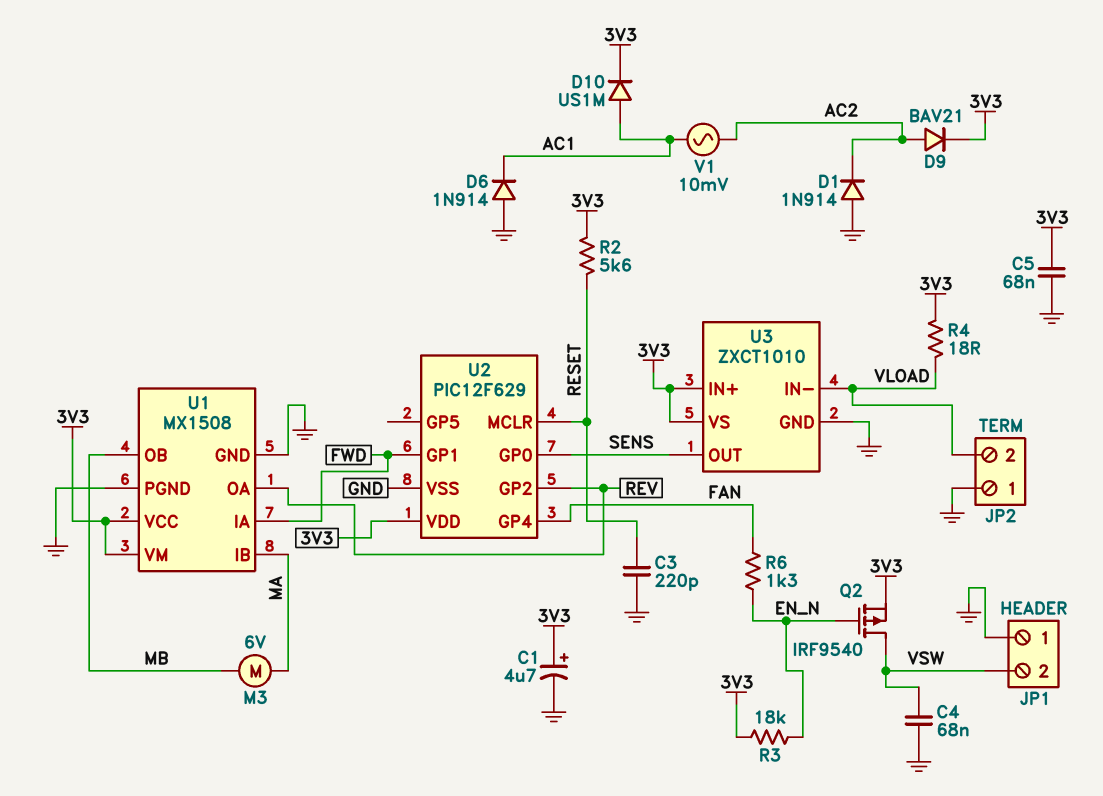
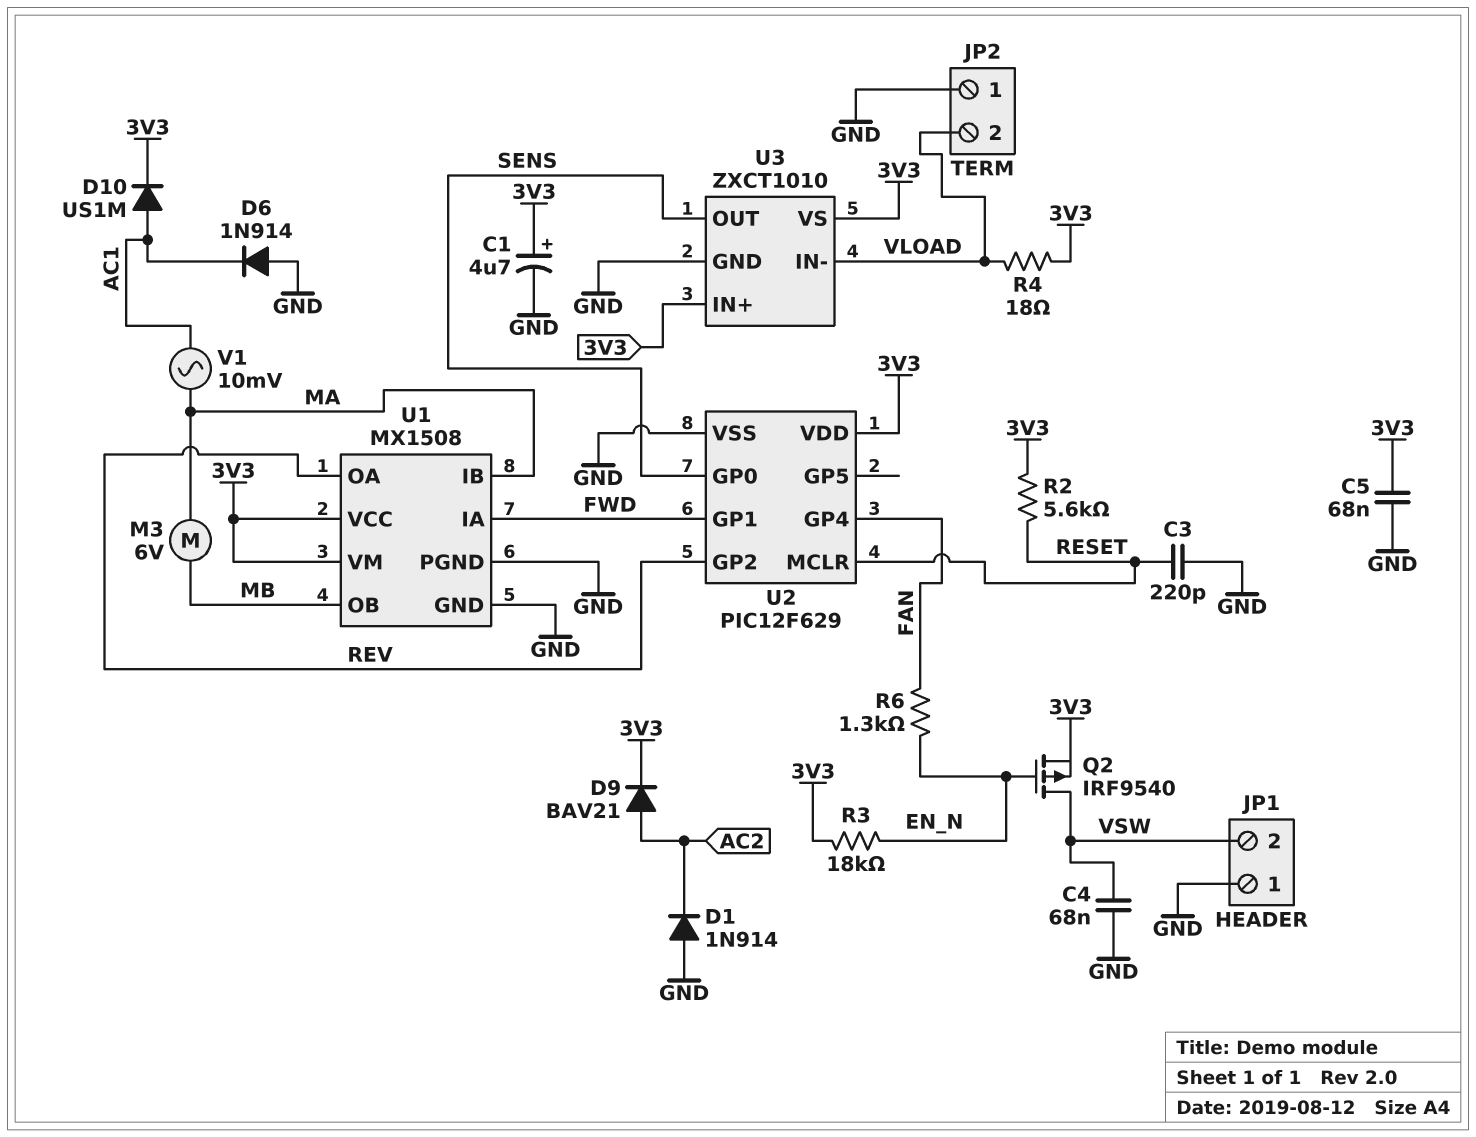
V1: AC 10mV (AC1, AC2) -> AC 10mV (AC1, MA)

